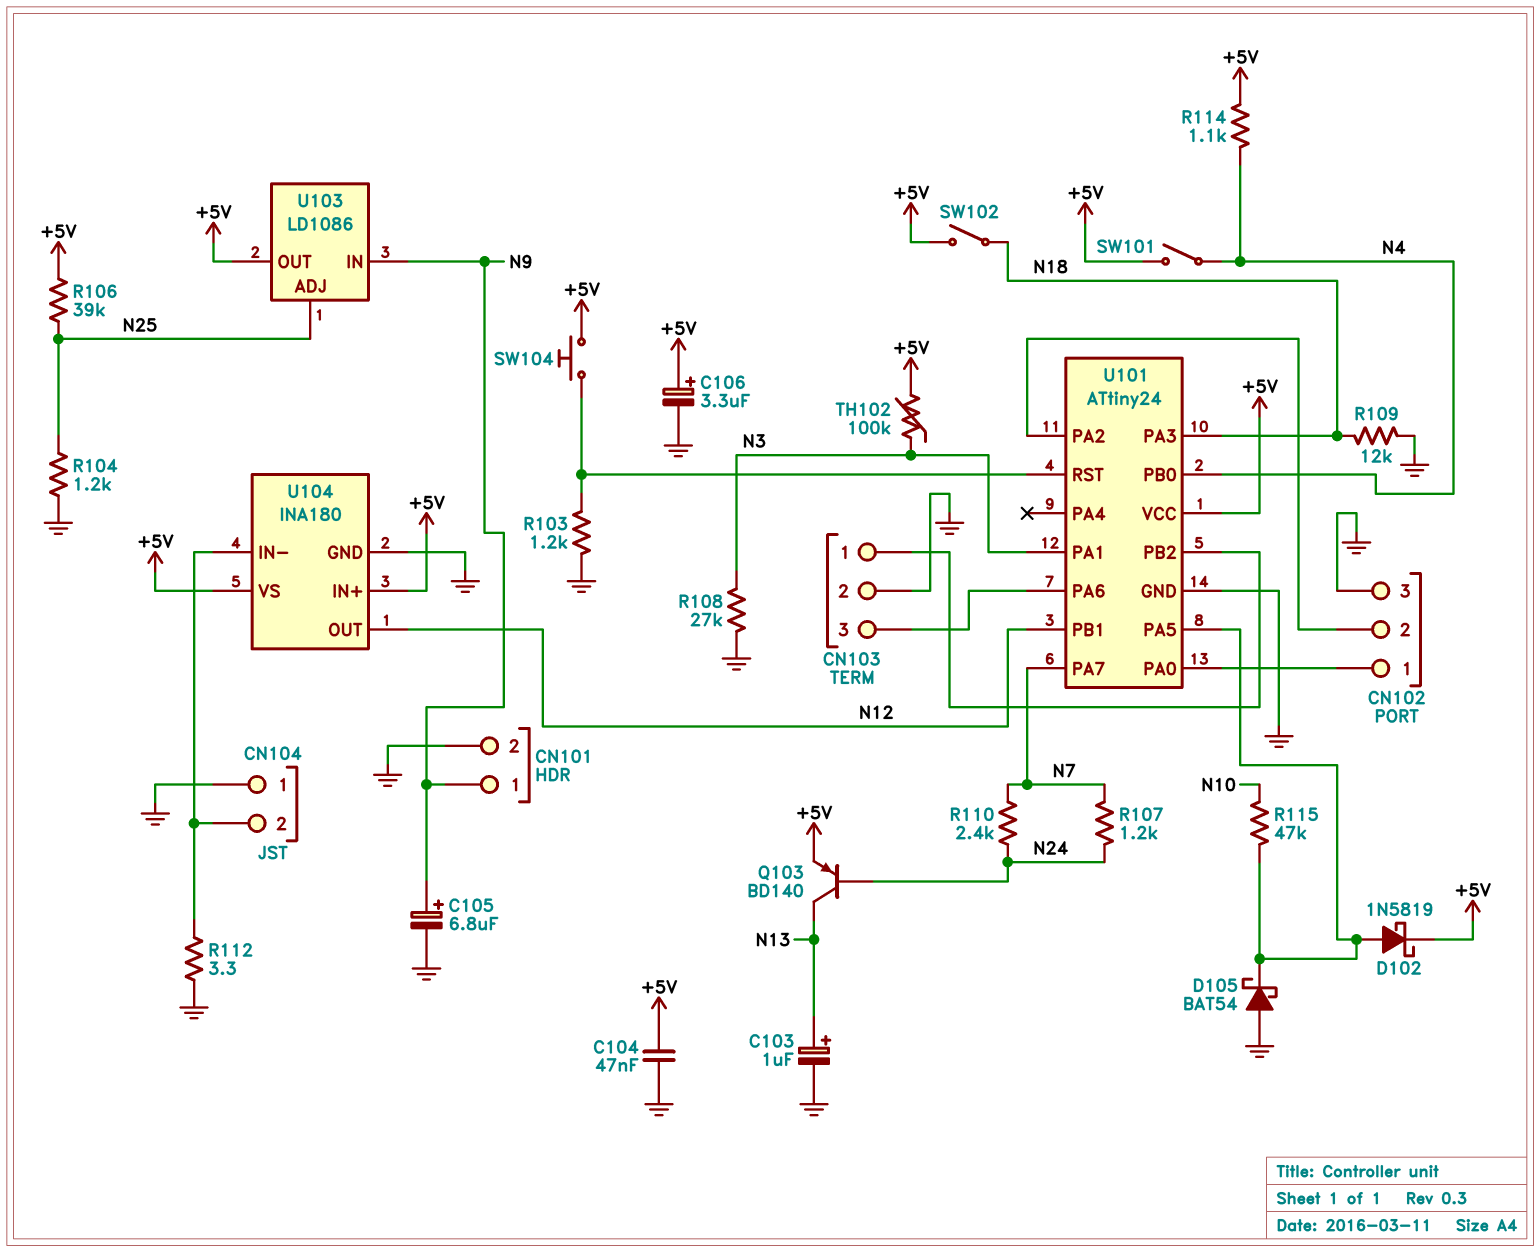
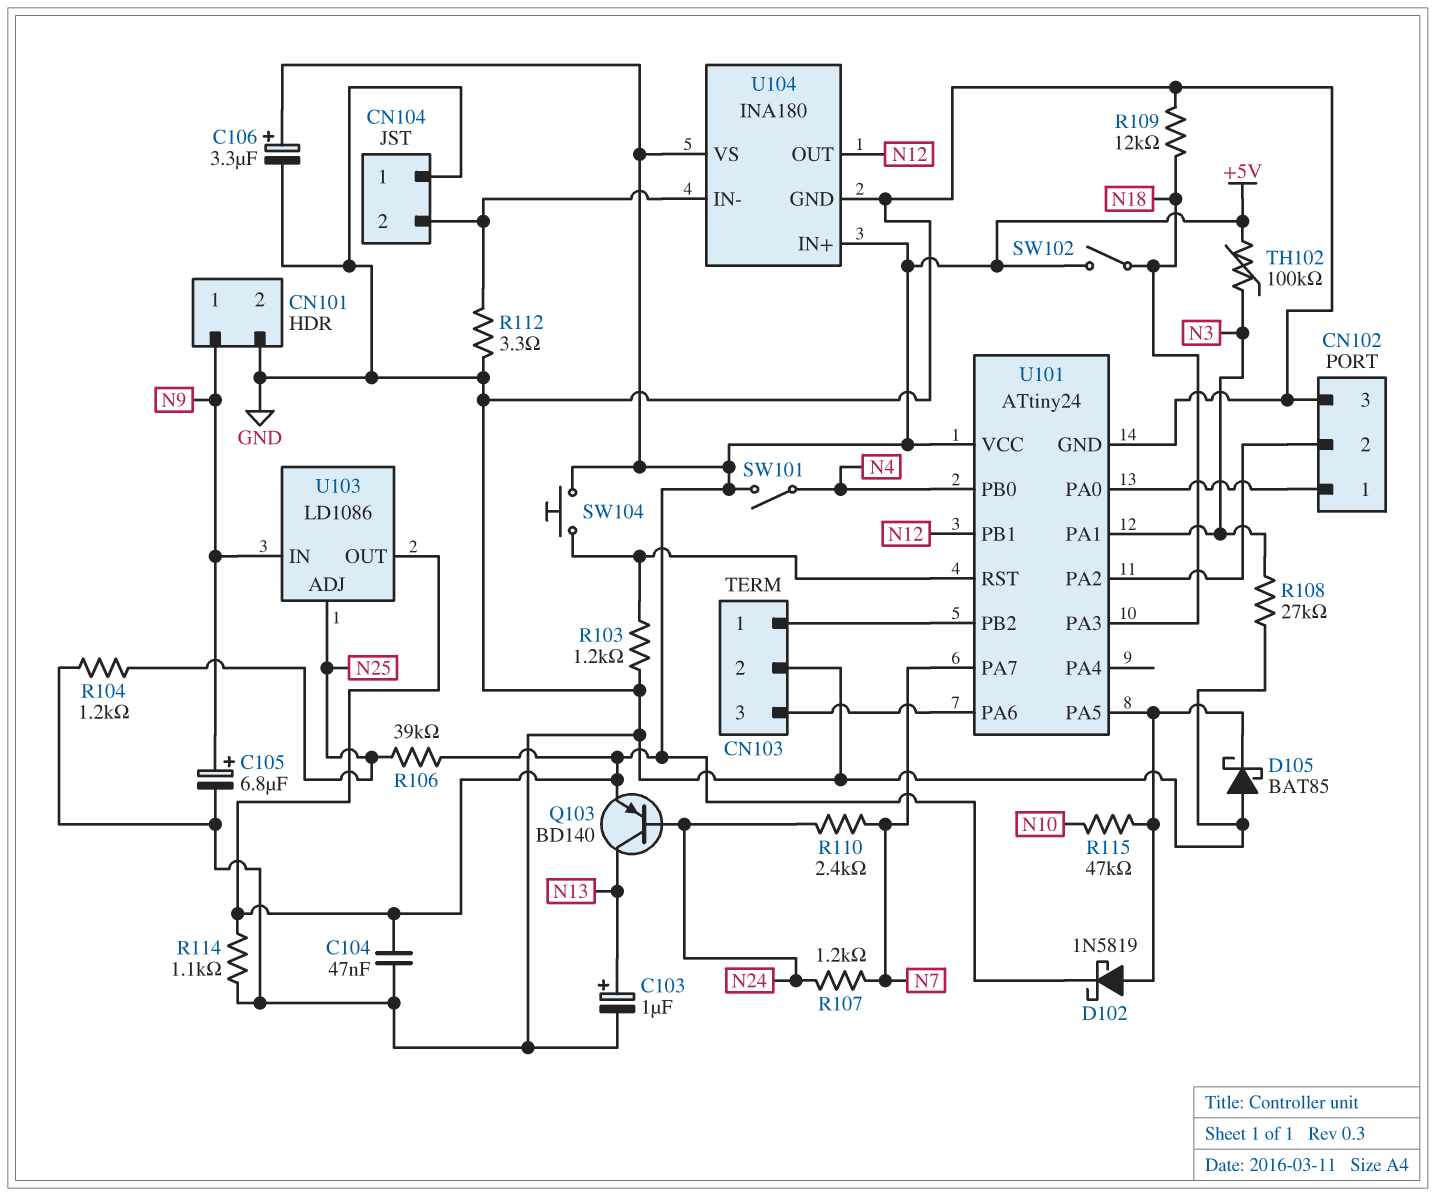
D105: schottky BAT54 (A GND, K U101/PA5) -> schottky BAT85 (A GND, K U101/PA5)
R114: 1.1k (+5V, N4) -> 1.1k (+5V, GND)

